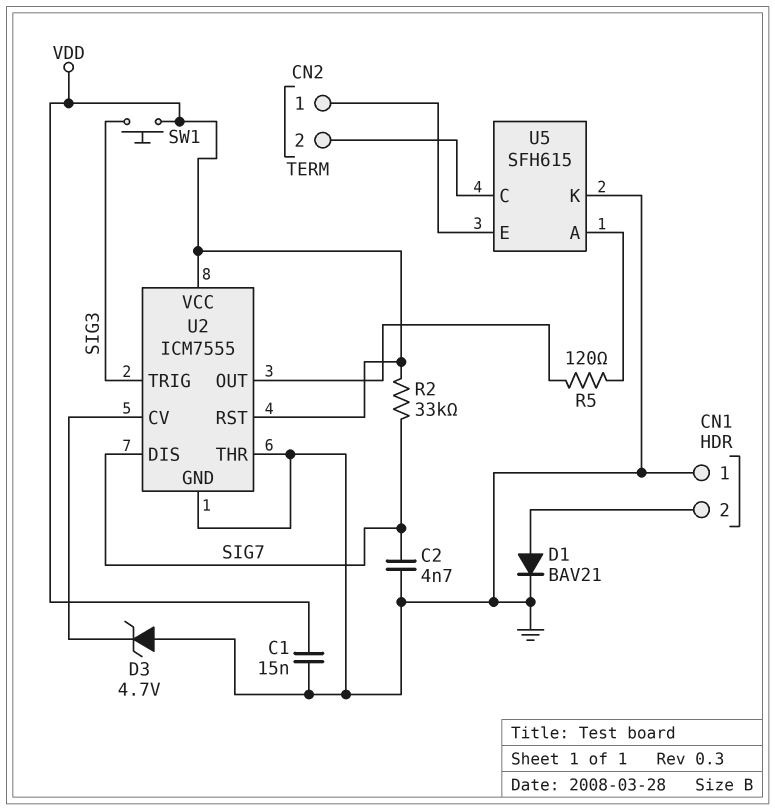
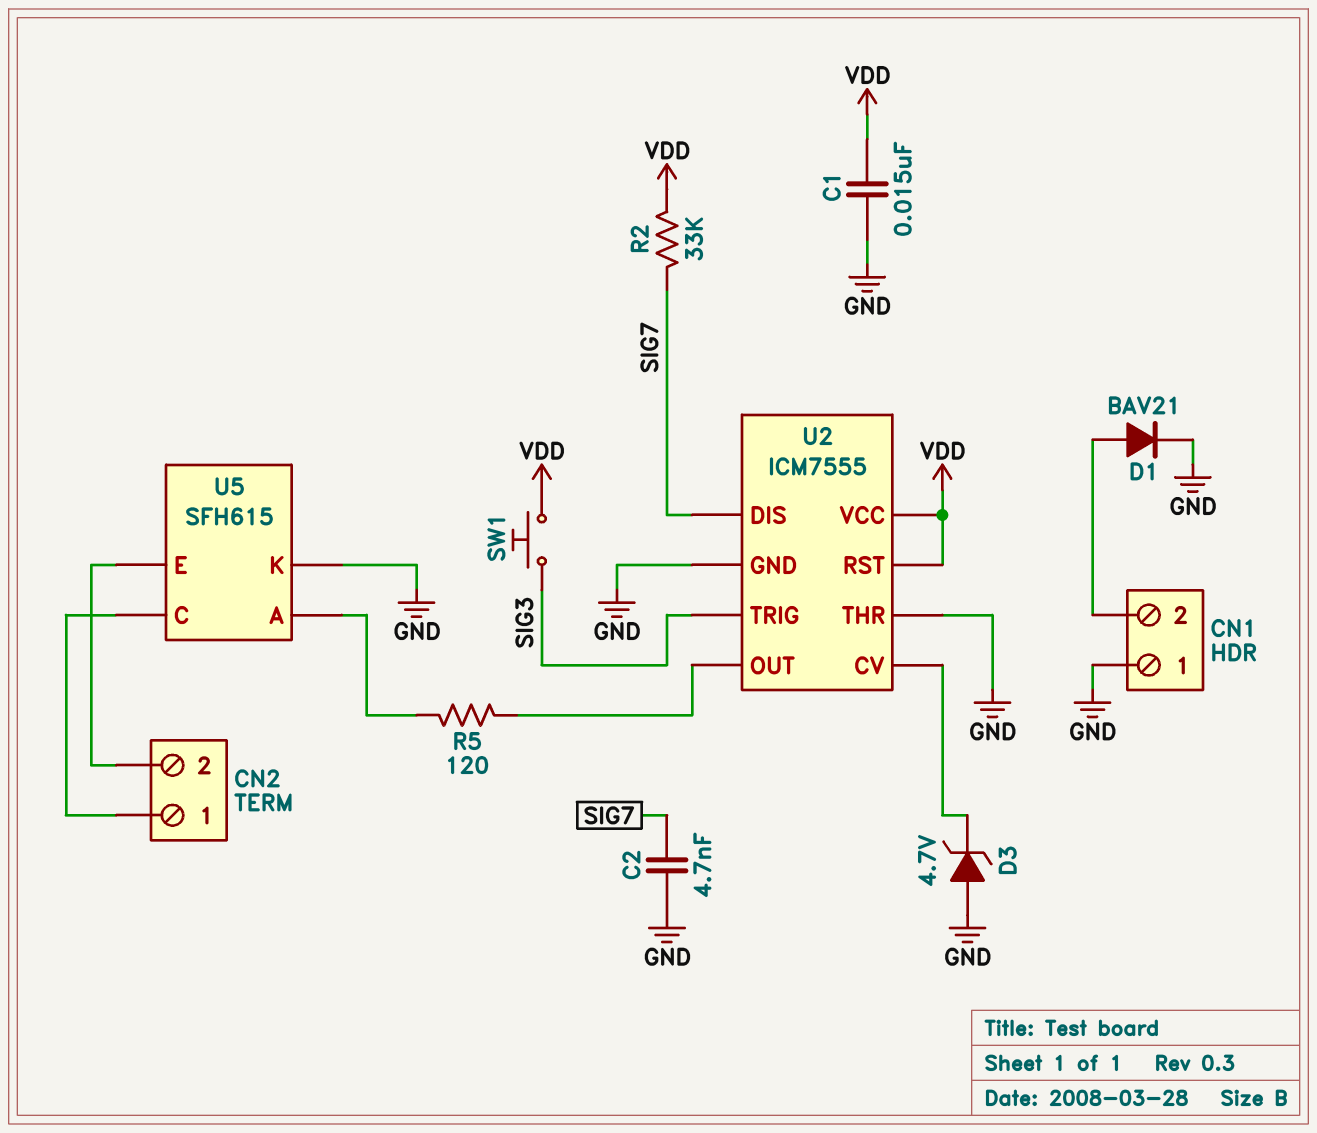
U5 pin C: CN2/2 -> CN2/1
U5 pin E: CN2/1 -> CN2/2

